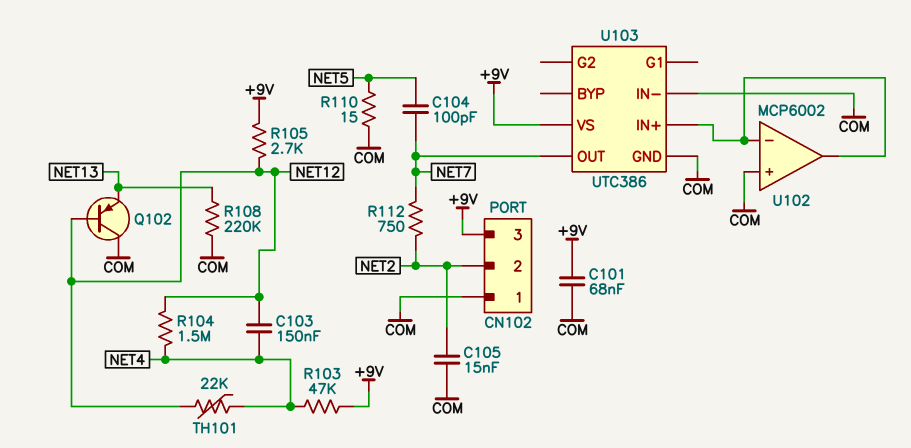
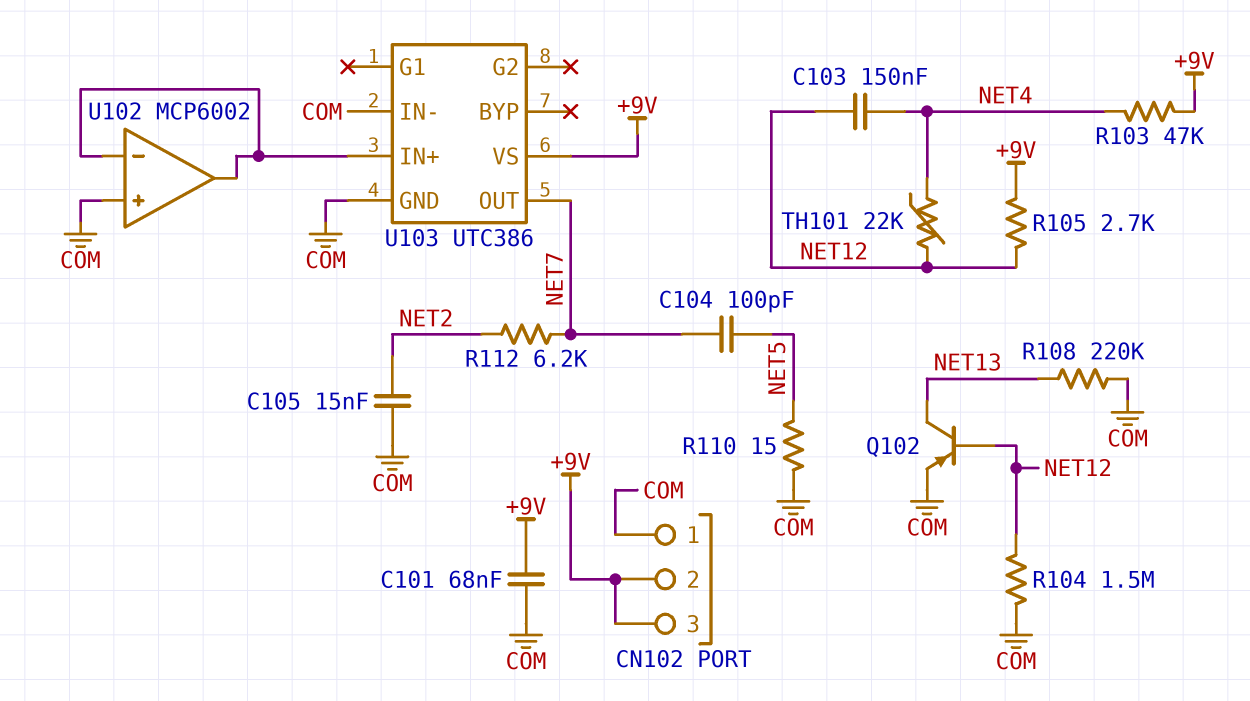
CN102 pin 2: NET2 -> +9V
Q102: PNP (B NET12, C COM, E NET13) -> PNP (B NET12, C NET13, E COM)
R104: 1.5M (NET4, NET12) -> 1.5M (COM, NET12)
R112: 750 (NET2, NET7) -> 6.2k (NET2, NET7)

